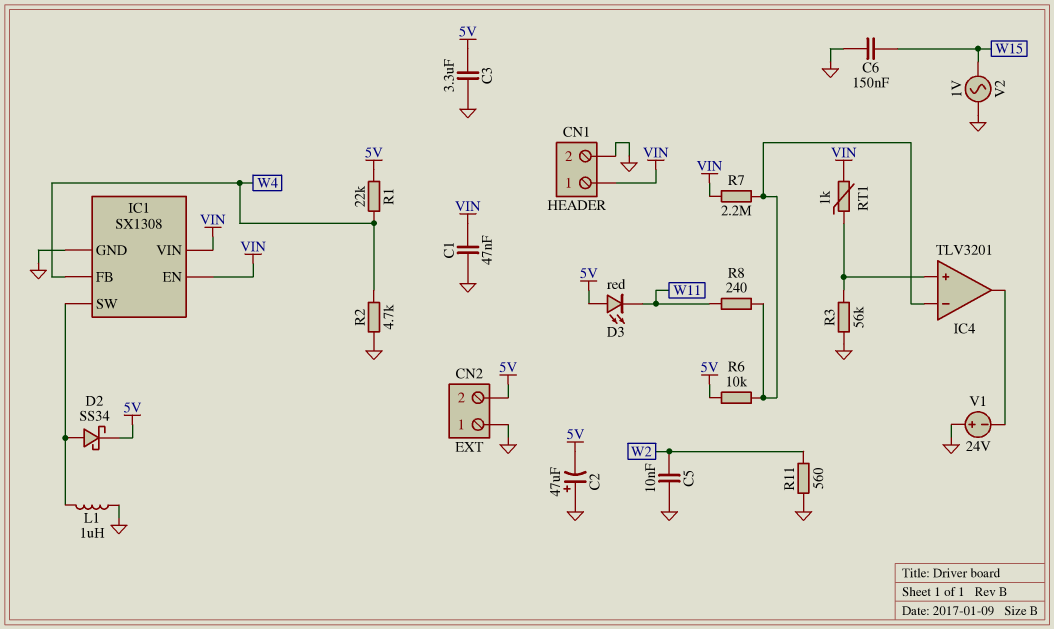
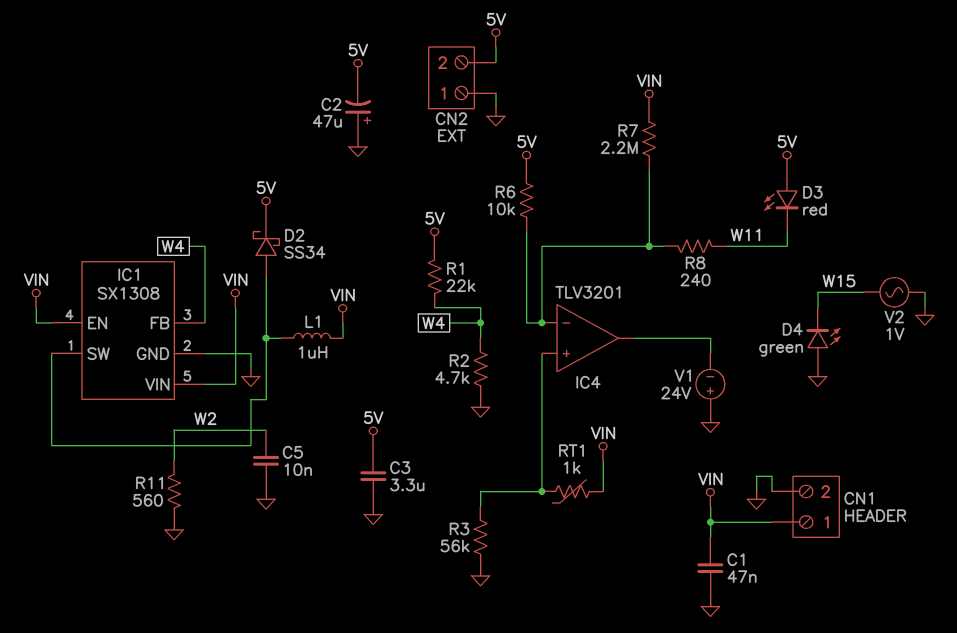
C6: 150nF (GND, W15) -> none
D4: none -> LED green (A GND, K W15)
L1: 1uH (GND, IC1/SW) -> 1uH (IC1/SW, VIN)

